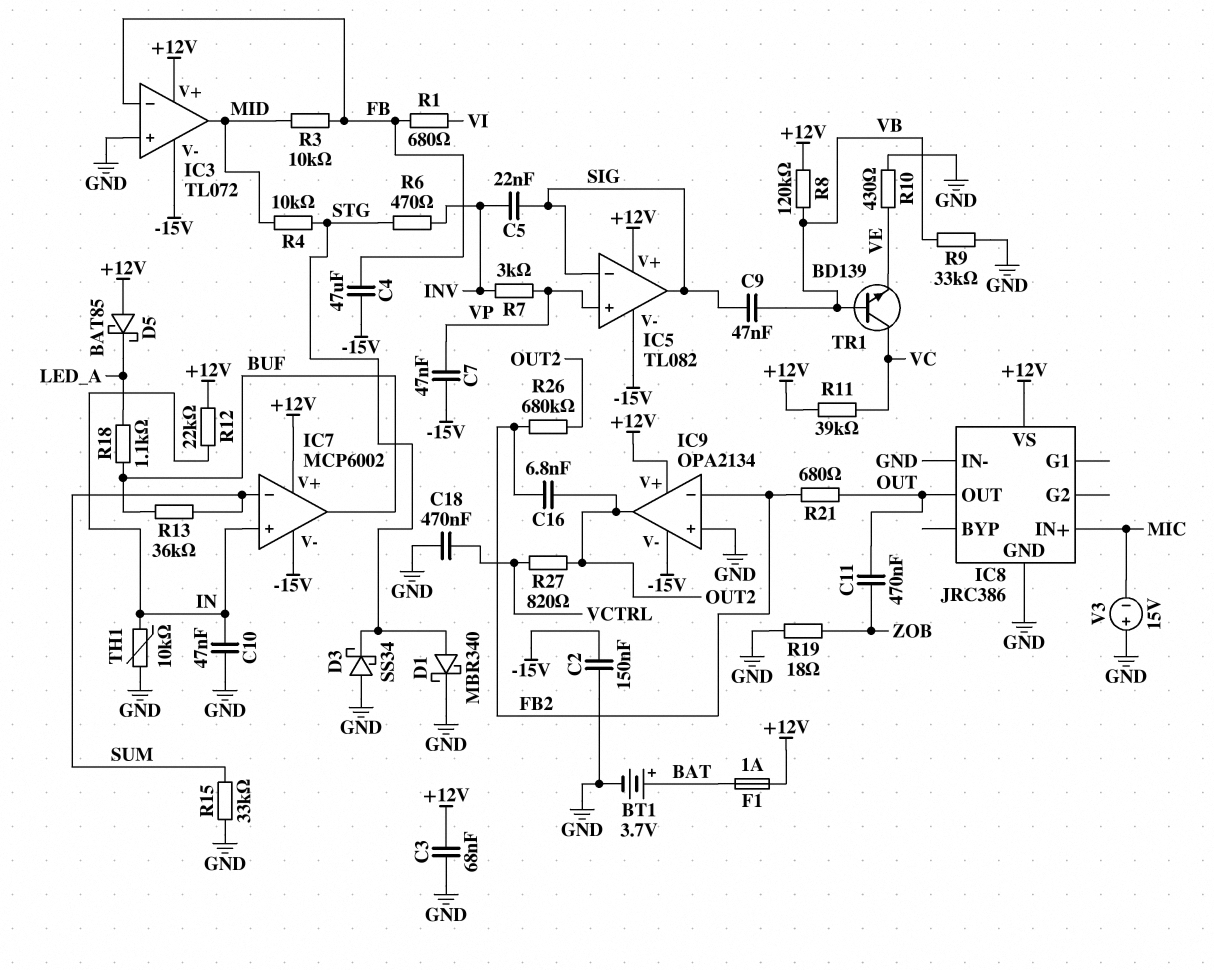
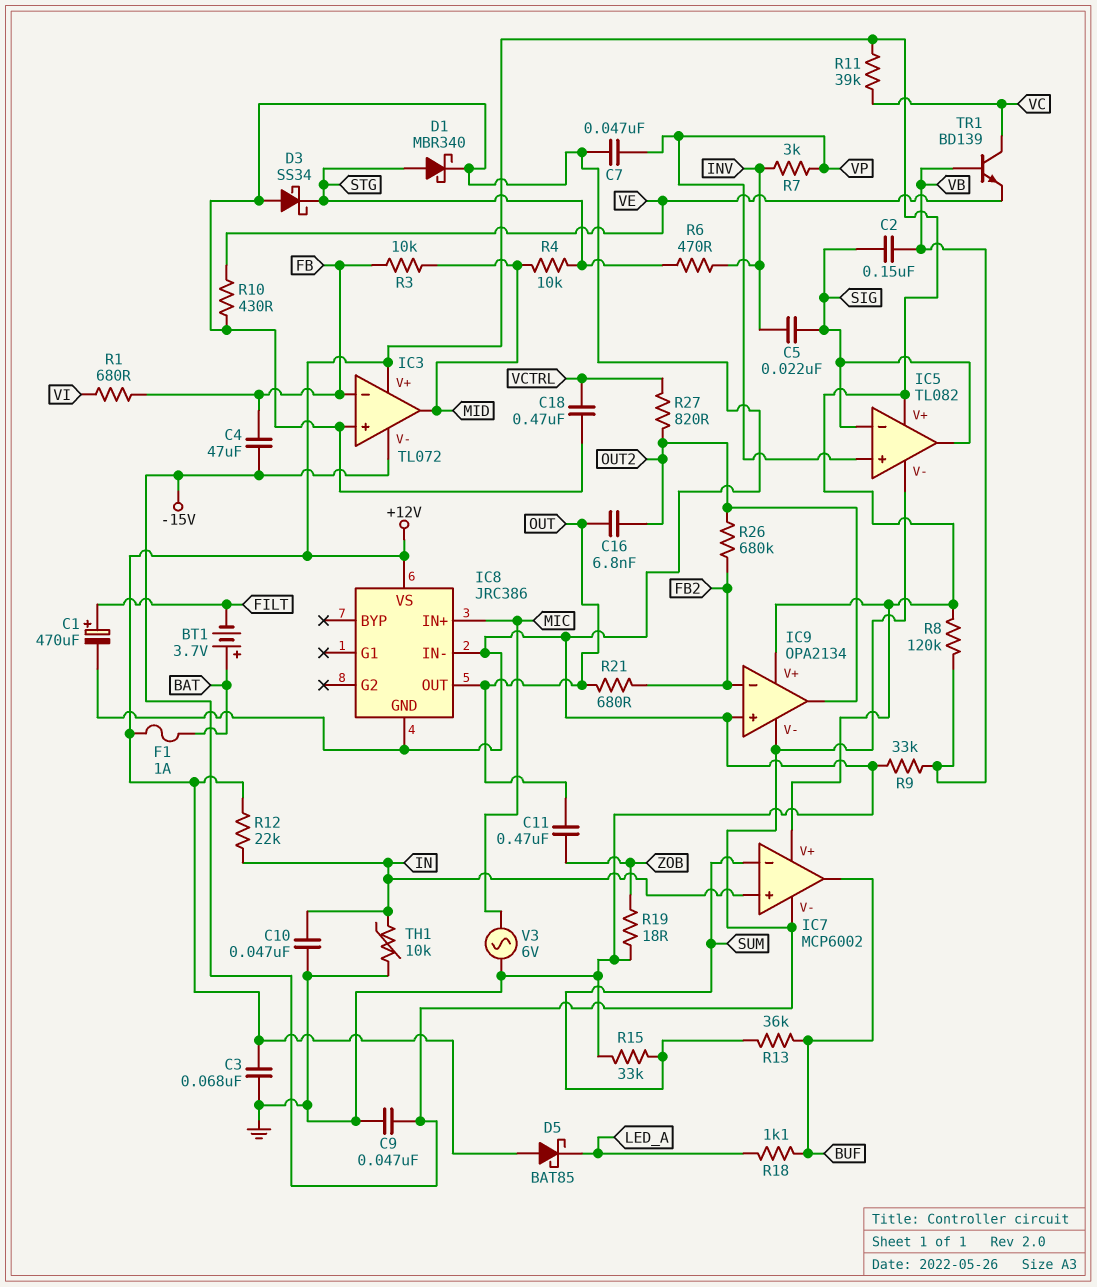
BT1: 3.7V (plus BAT, minus GND) -> 3.7V (plus BAT, minus FILT)
C1: none -> 470uF (plus FILT, minus GND)
C2: 150nF (-15V, GND) -> 150nF (SIG, VB)
C7: 47nF (-15V, VP) -> 47nF (GND, VP)
C9: 47nF (SIG, VB) -> 47nF (-15V, GND)
C16: 6.8nF (FB2, OUT2) -> 6.8nF (OUT, OUT2)
V3: 15V (plus GND, minus MIC) -> AC 6V (GND, MIC)

